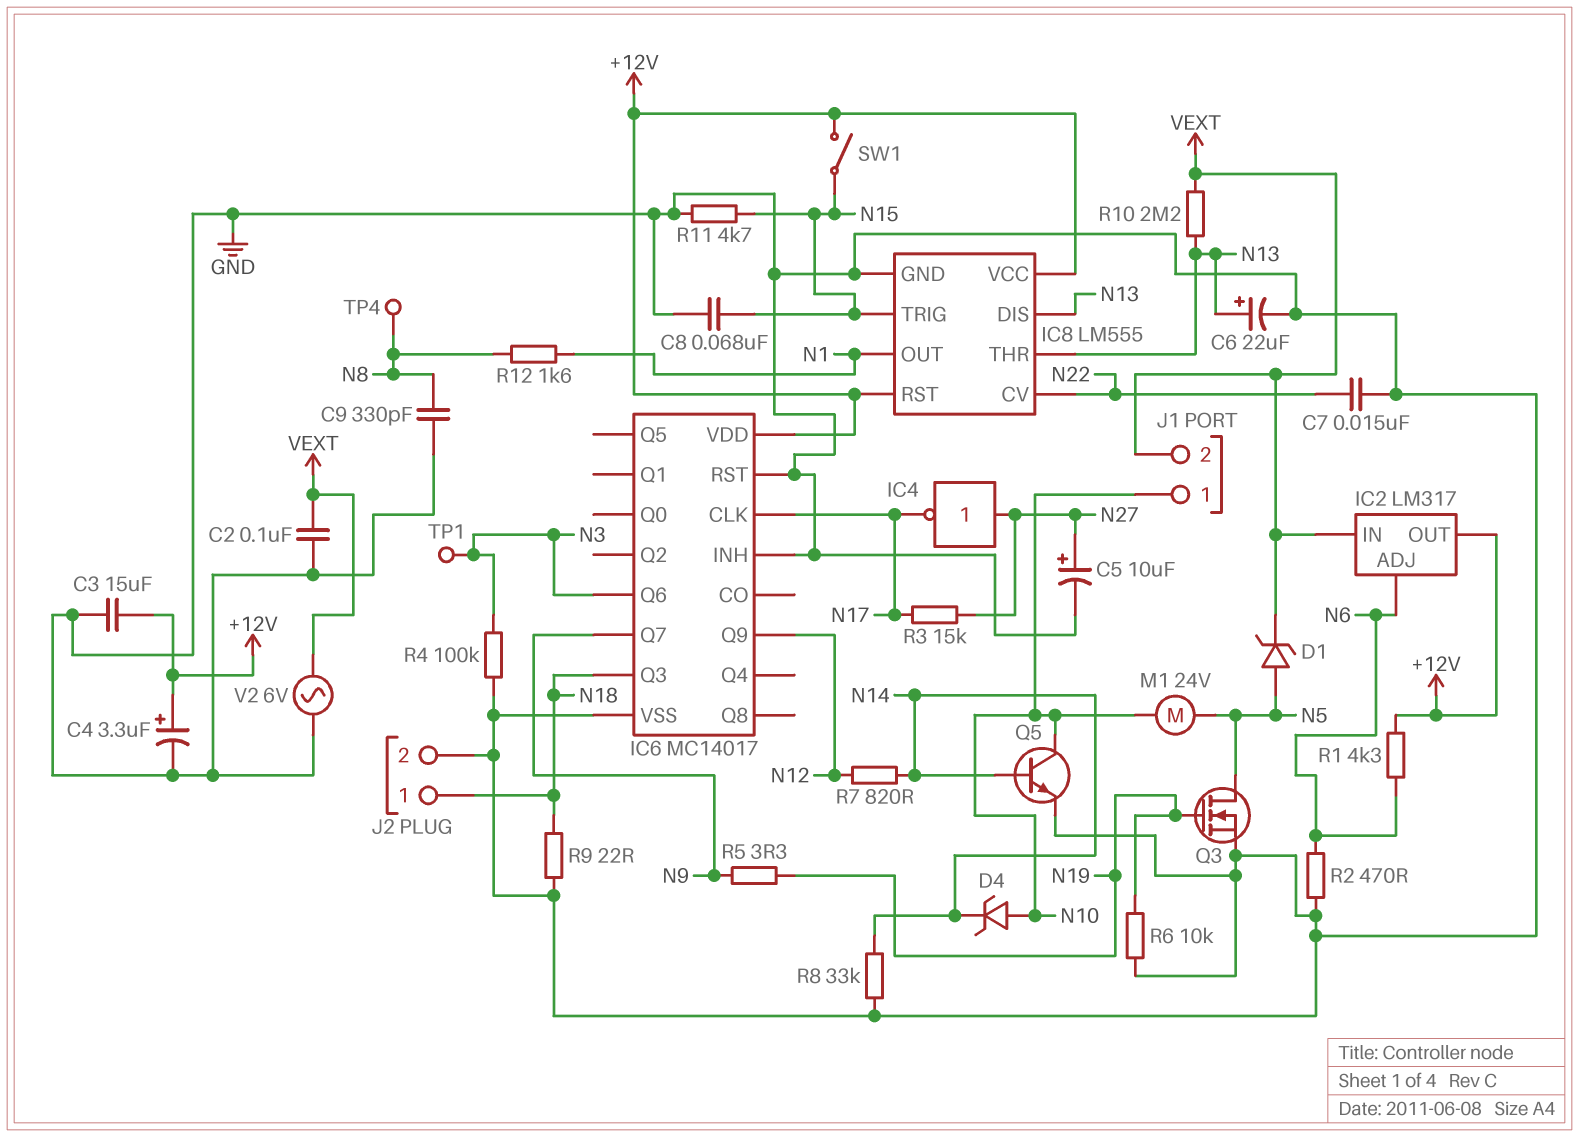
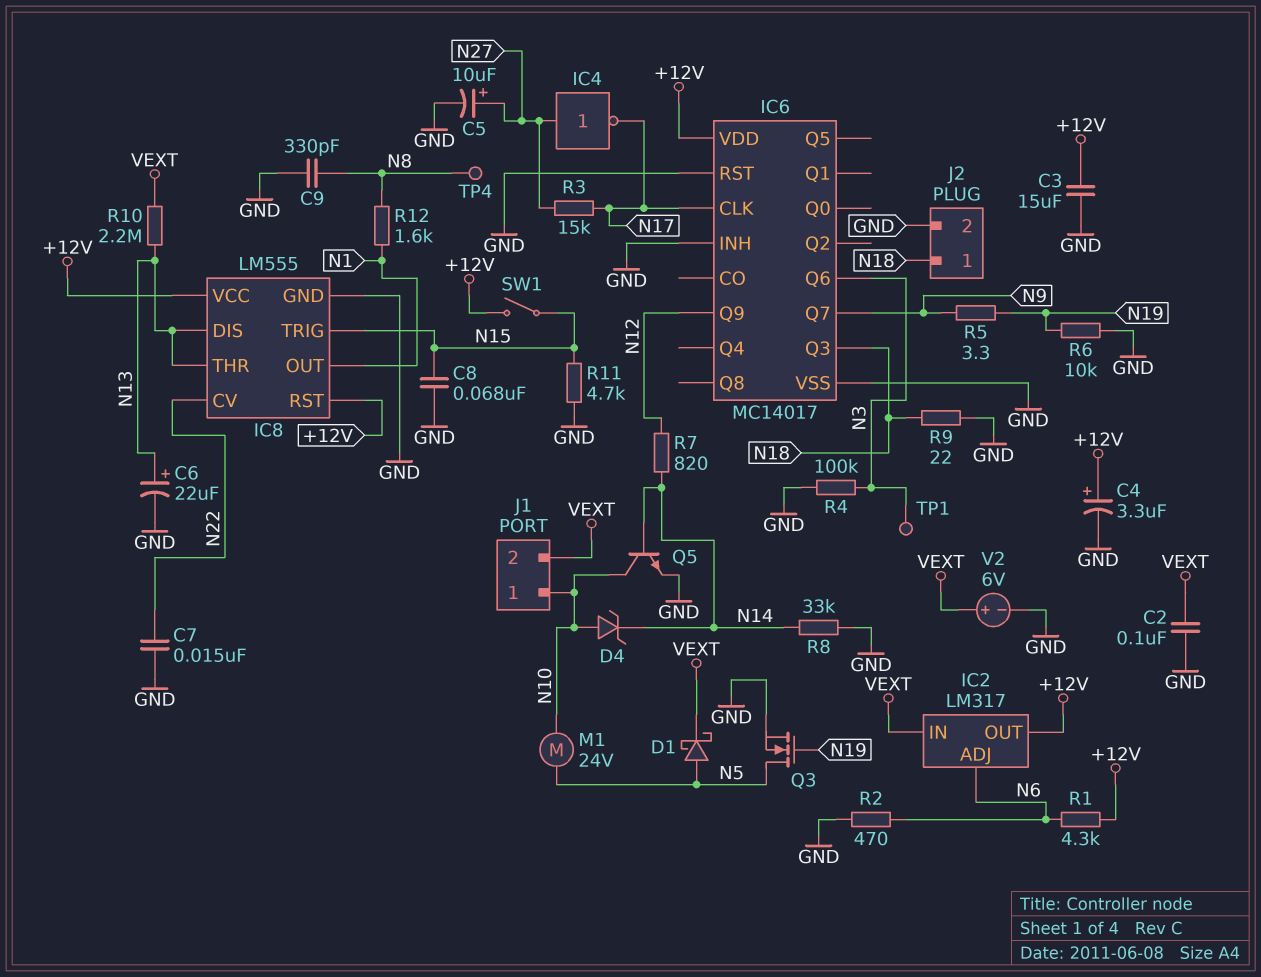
D1: zener (A N5, K VEXT) -> schottky (A N5, K VEXT)
V2: AC 6V (GND, VEXT) -> 6V (plus VEXT, minus GND)

